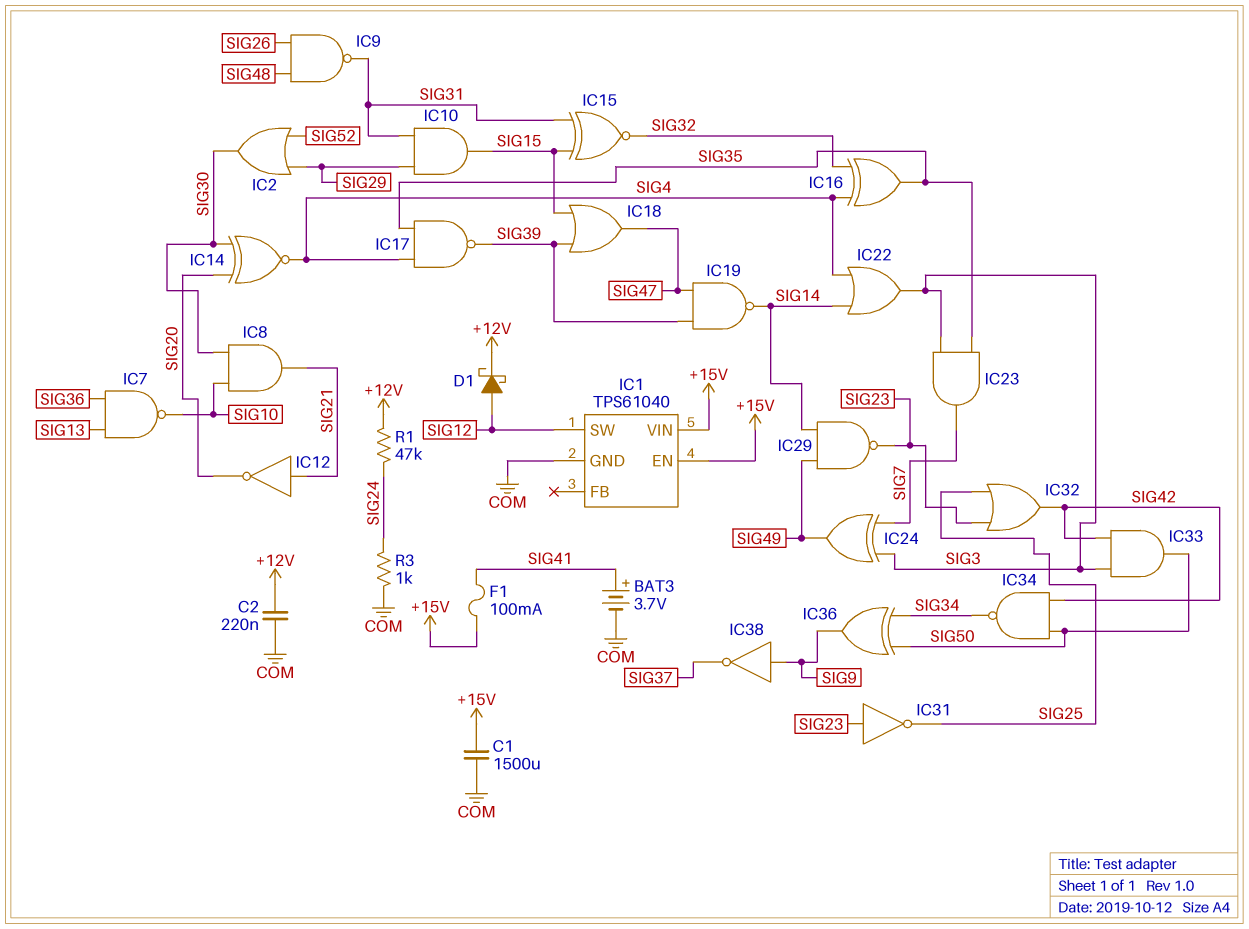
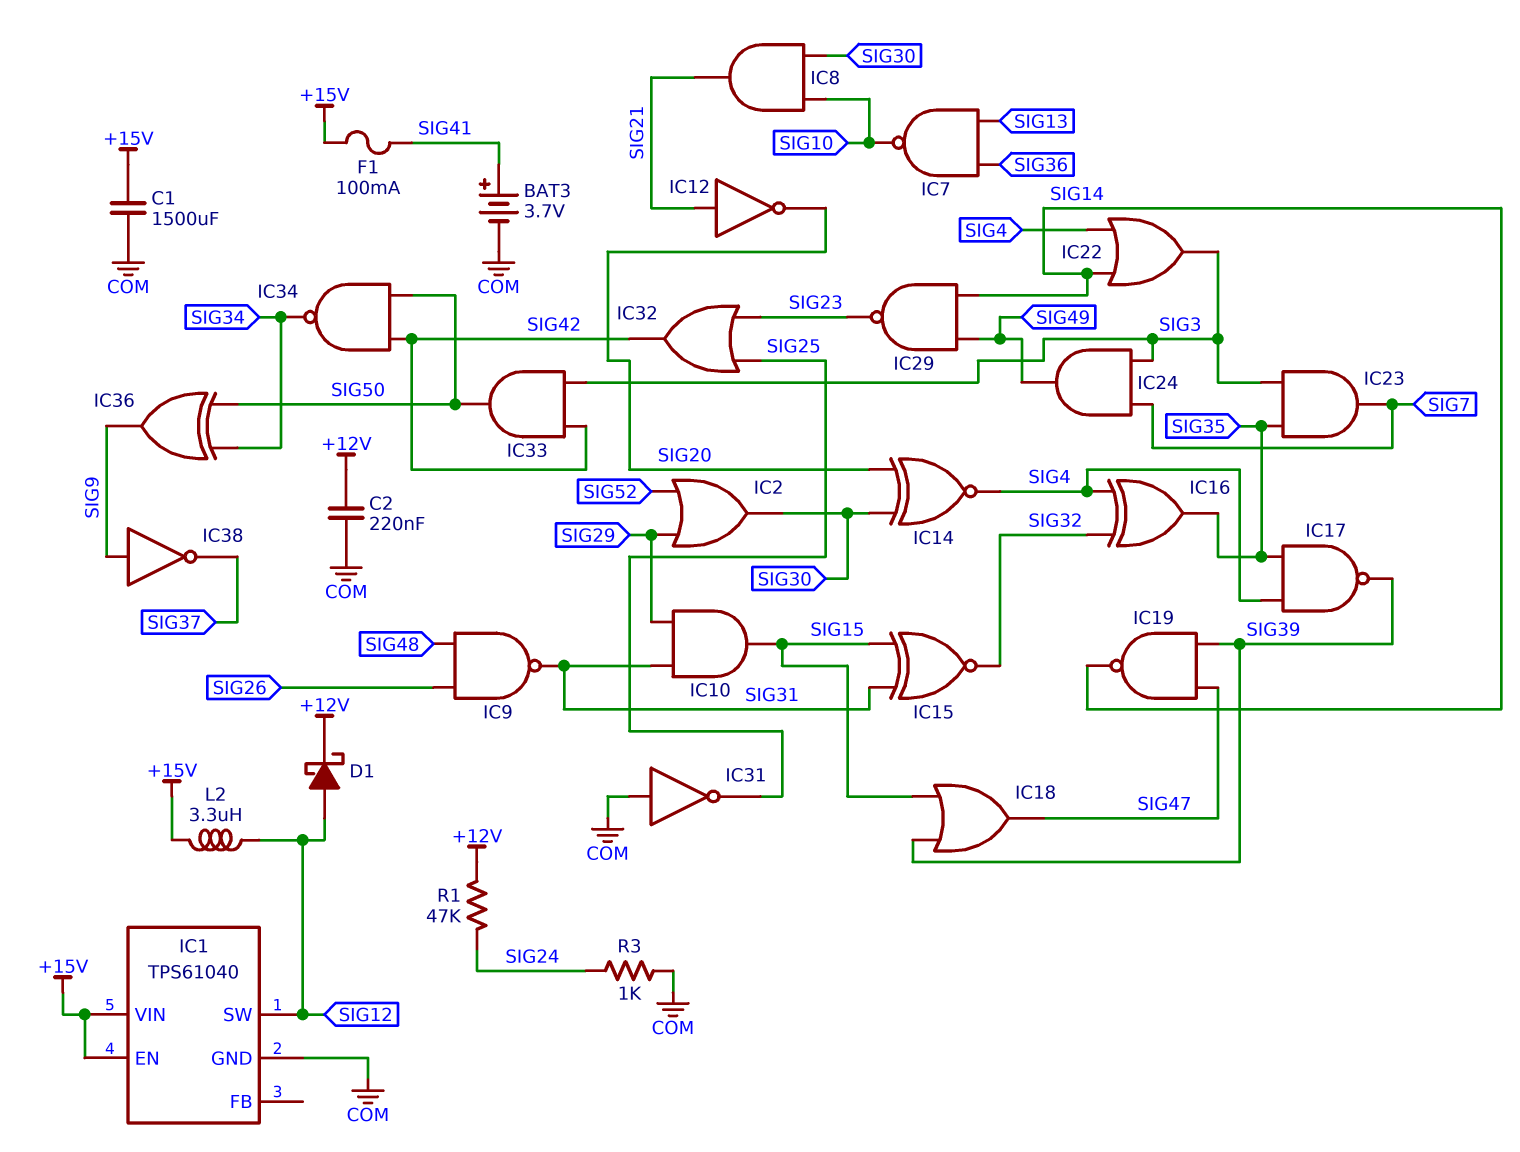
IC24: XOR (in SIG3, in SIG7, out SIG49) -> AND (in SIG3, in SIG7, out SIG49)
IC31: NOT (in SIG23, out SIG25) -> NOT (in COM, out SIG25)
L2: none -> 3.3uH (+15V, SIG12)

